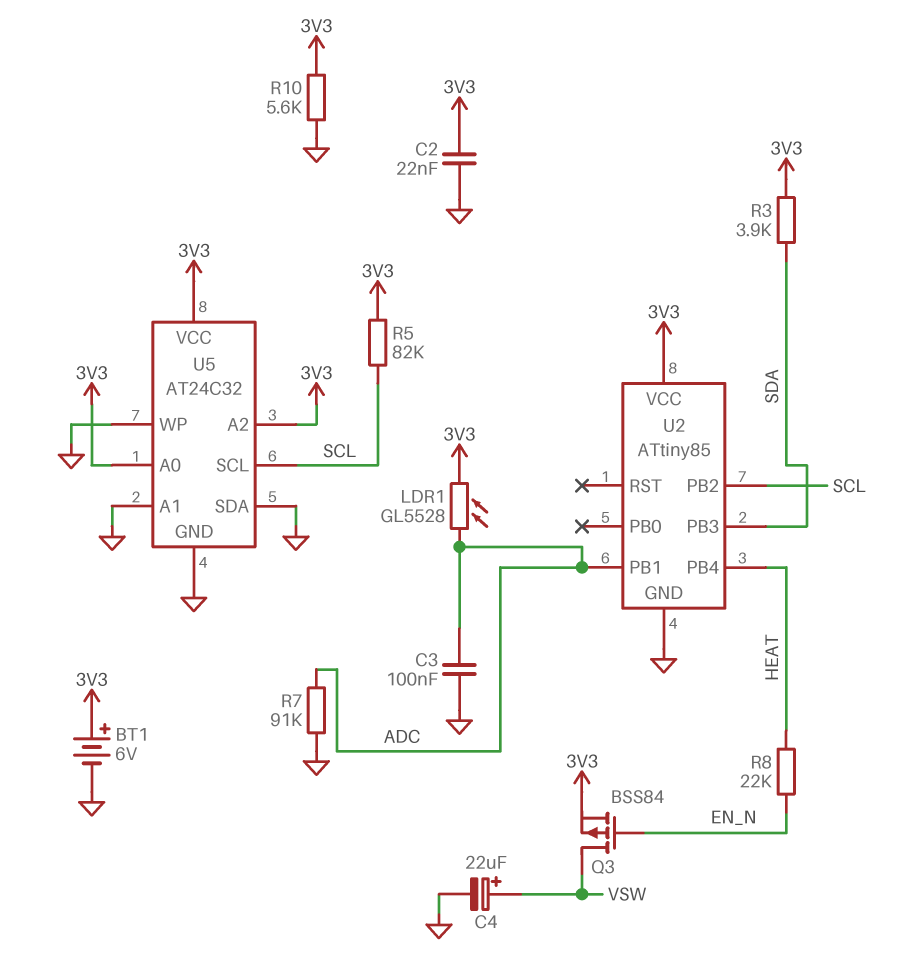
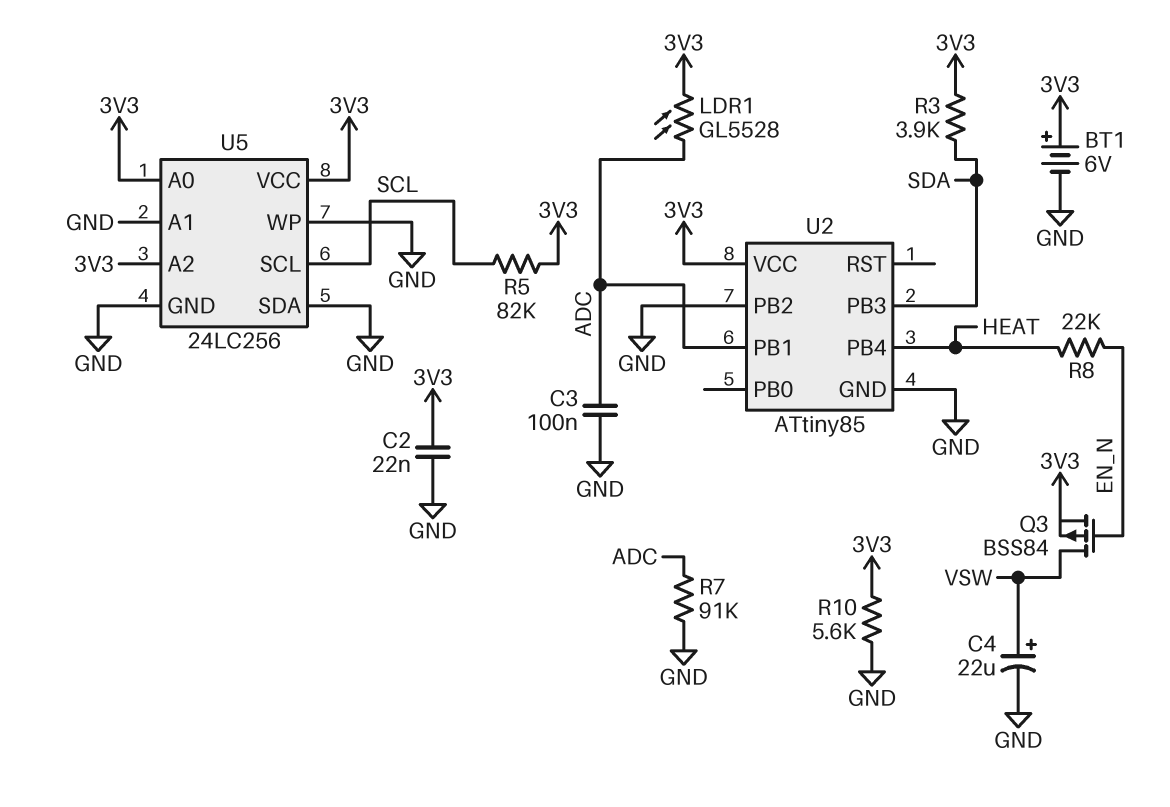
U2 pin PB2: SCL -> GND
U5: AT24C32 -> 24LC256

